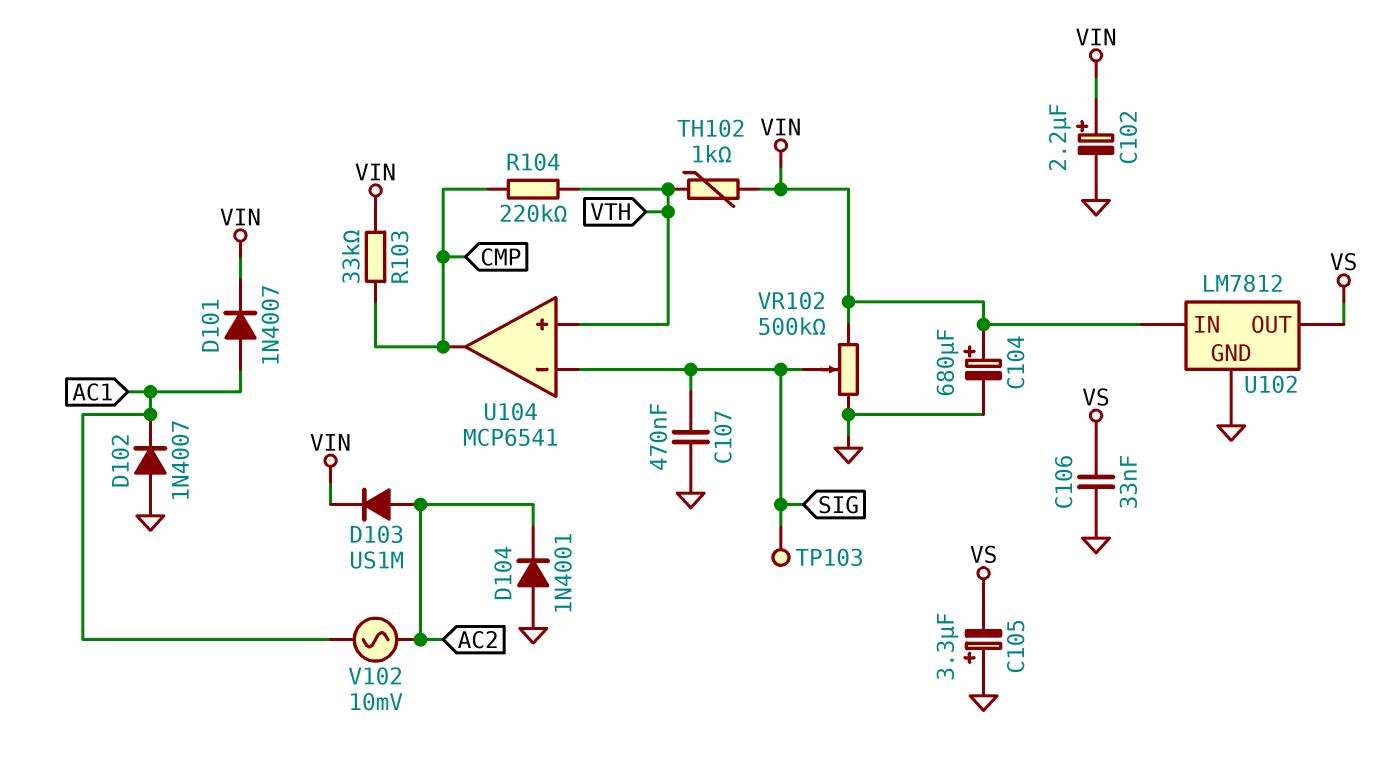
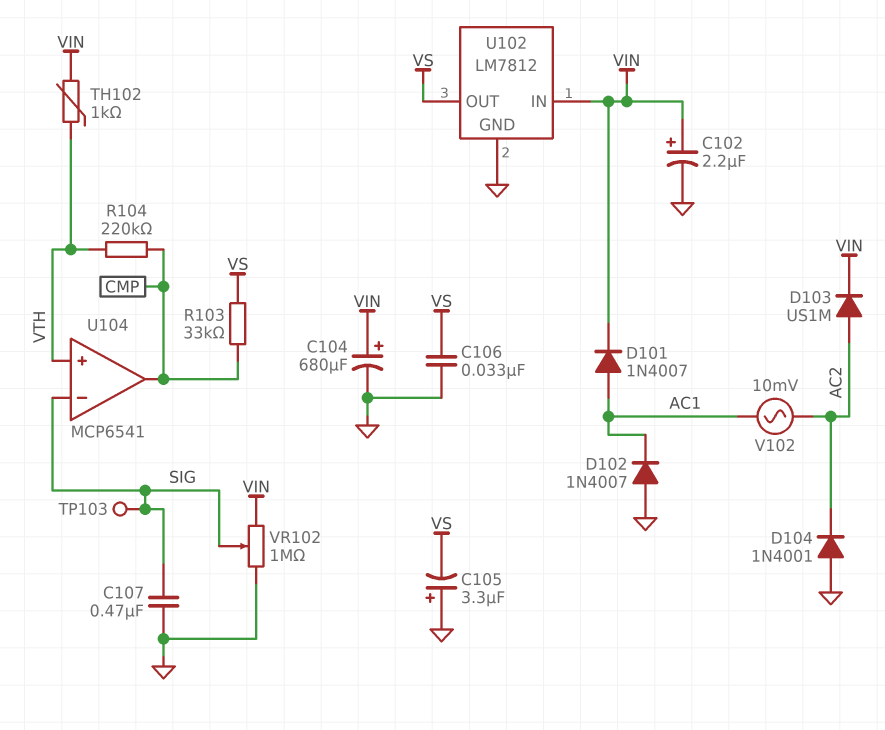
R103: 33k (CMP, VIN) -> 33k (CMP, VS)
VR102: 500k (GND, VIN, wiper SIG) -> 1M (GND, VIN, wiper SIG)

